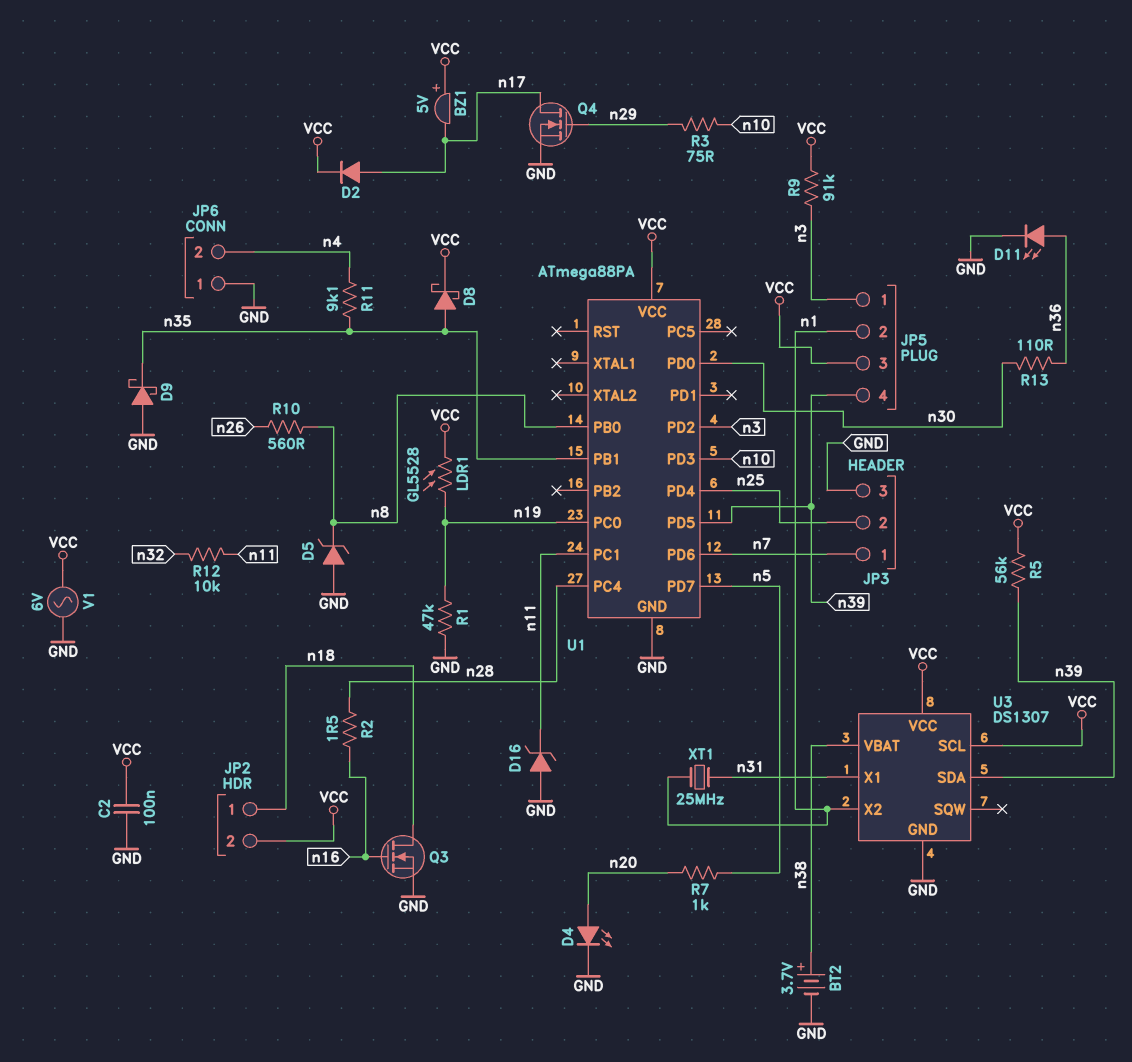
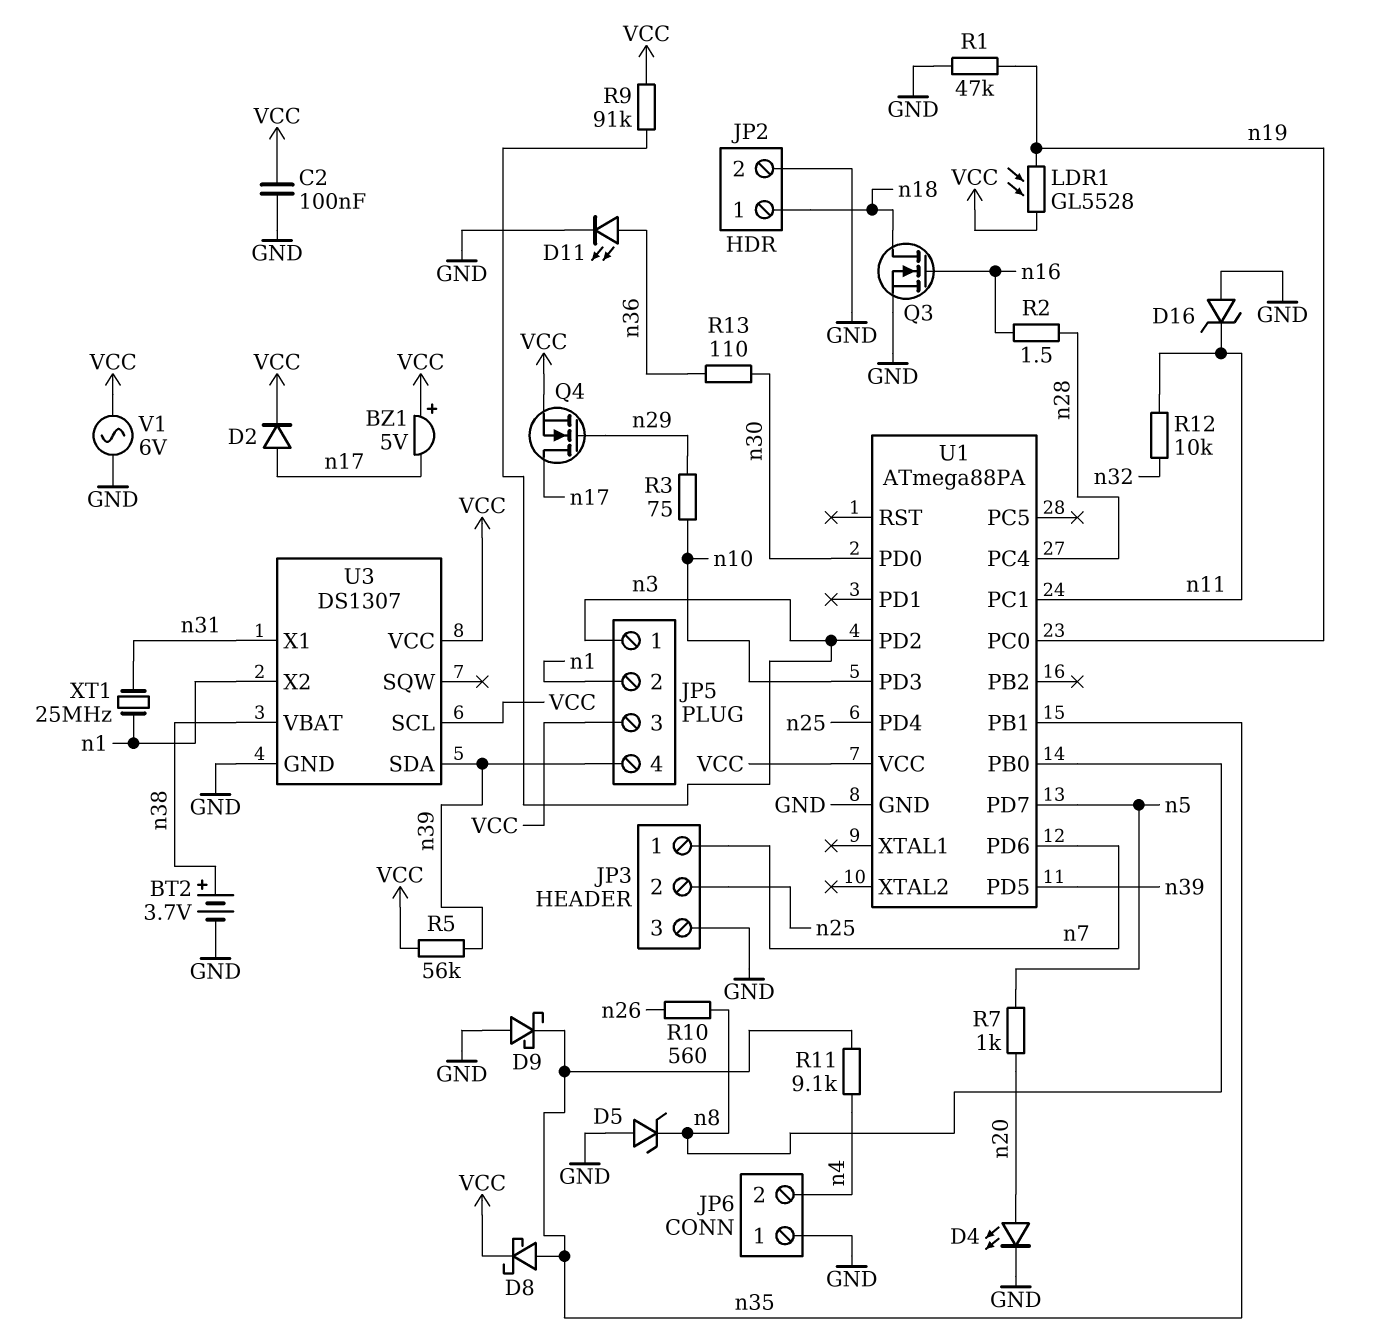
JP2 pin 2: VCC -> GND
Q4: NMOS (G n29, D n17, S GND) -> NMOS (G n29, D n17, S VCC)

